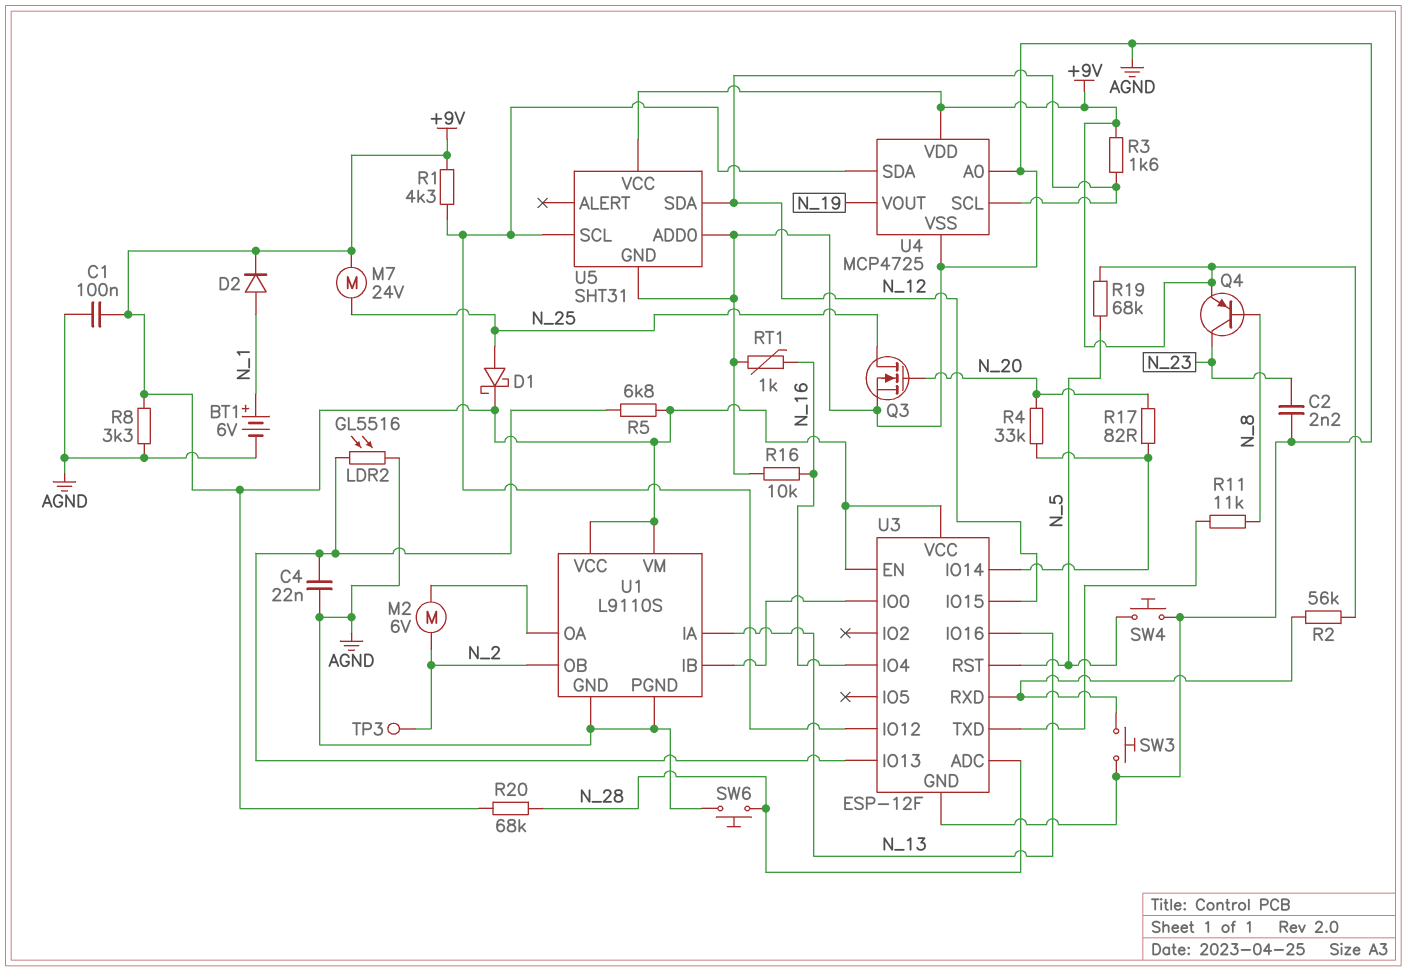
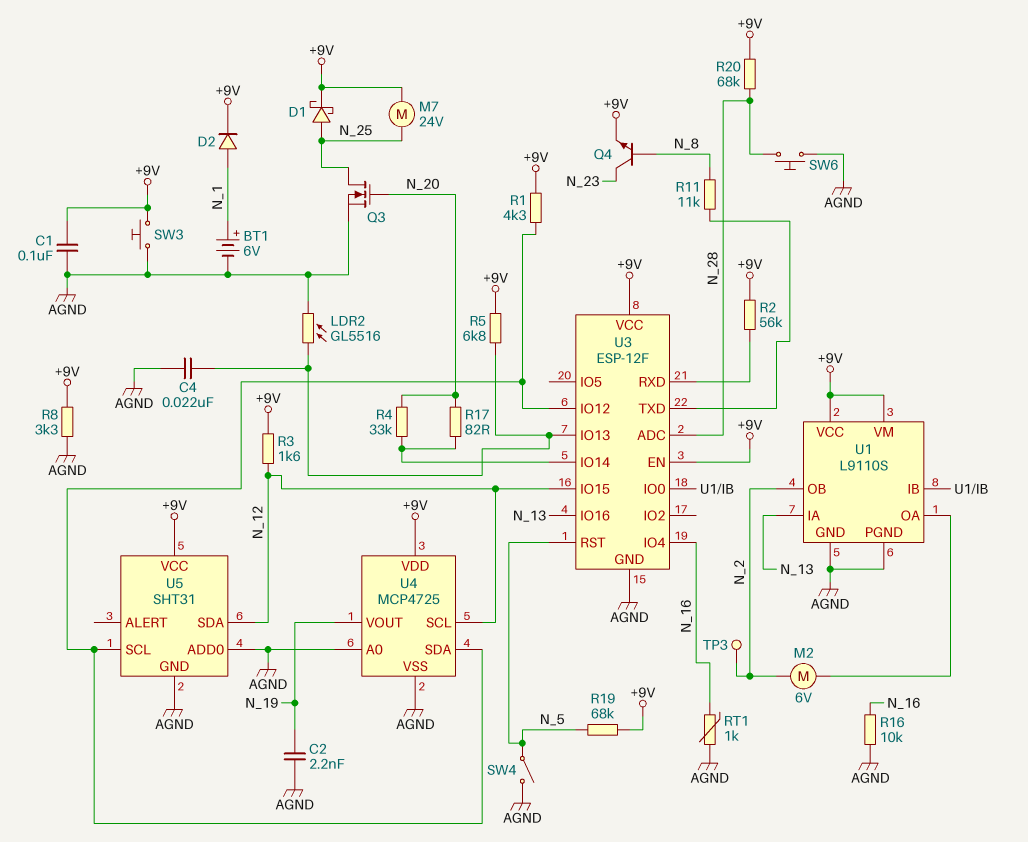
C2: 2.2nF (AGND, N_23) -> 2.2nF (AGND, N_19)
Q4: PNP (B N_8, C N_23, E +9V) -> NPN (B N_8, C N_23, E +9V)
SW3: button (AGND, U3/RXD) -> button (+9V, AGND)
SW4: button (AGND, N_5) -> switch (AGND, N_5)

